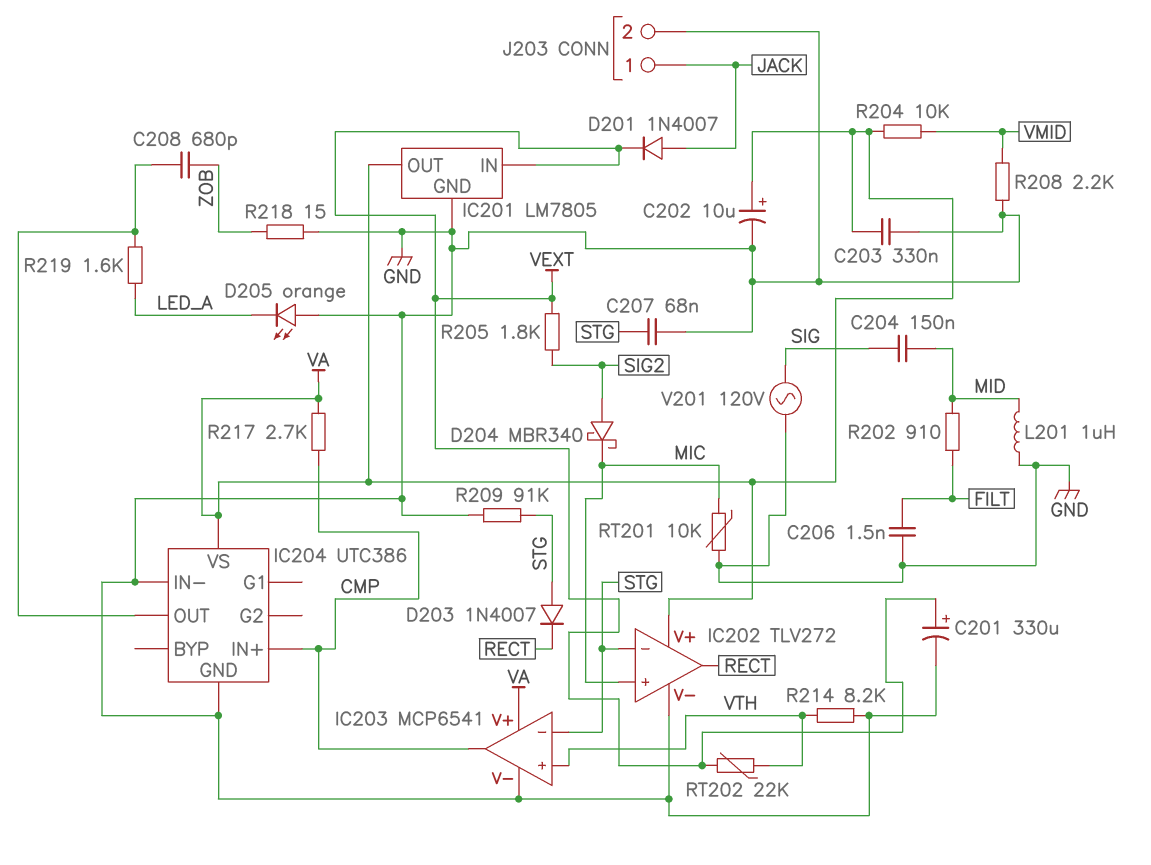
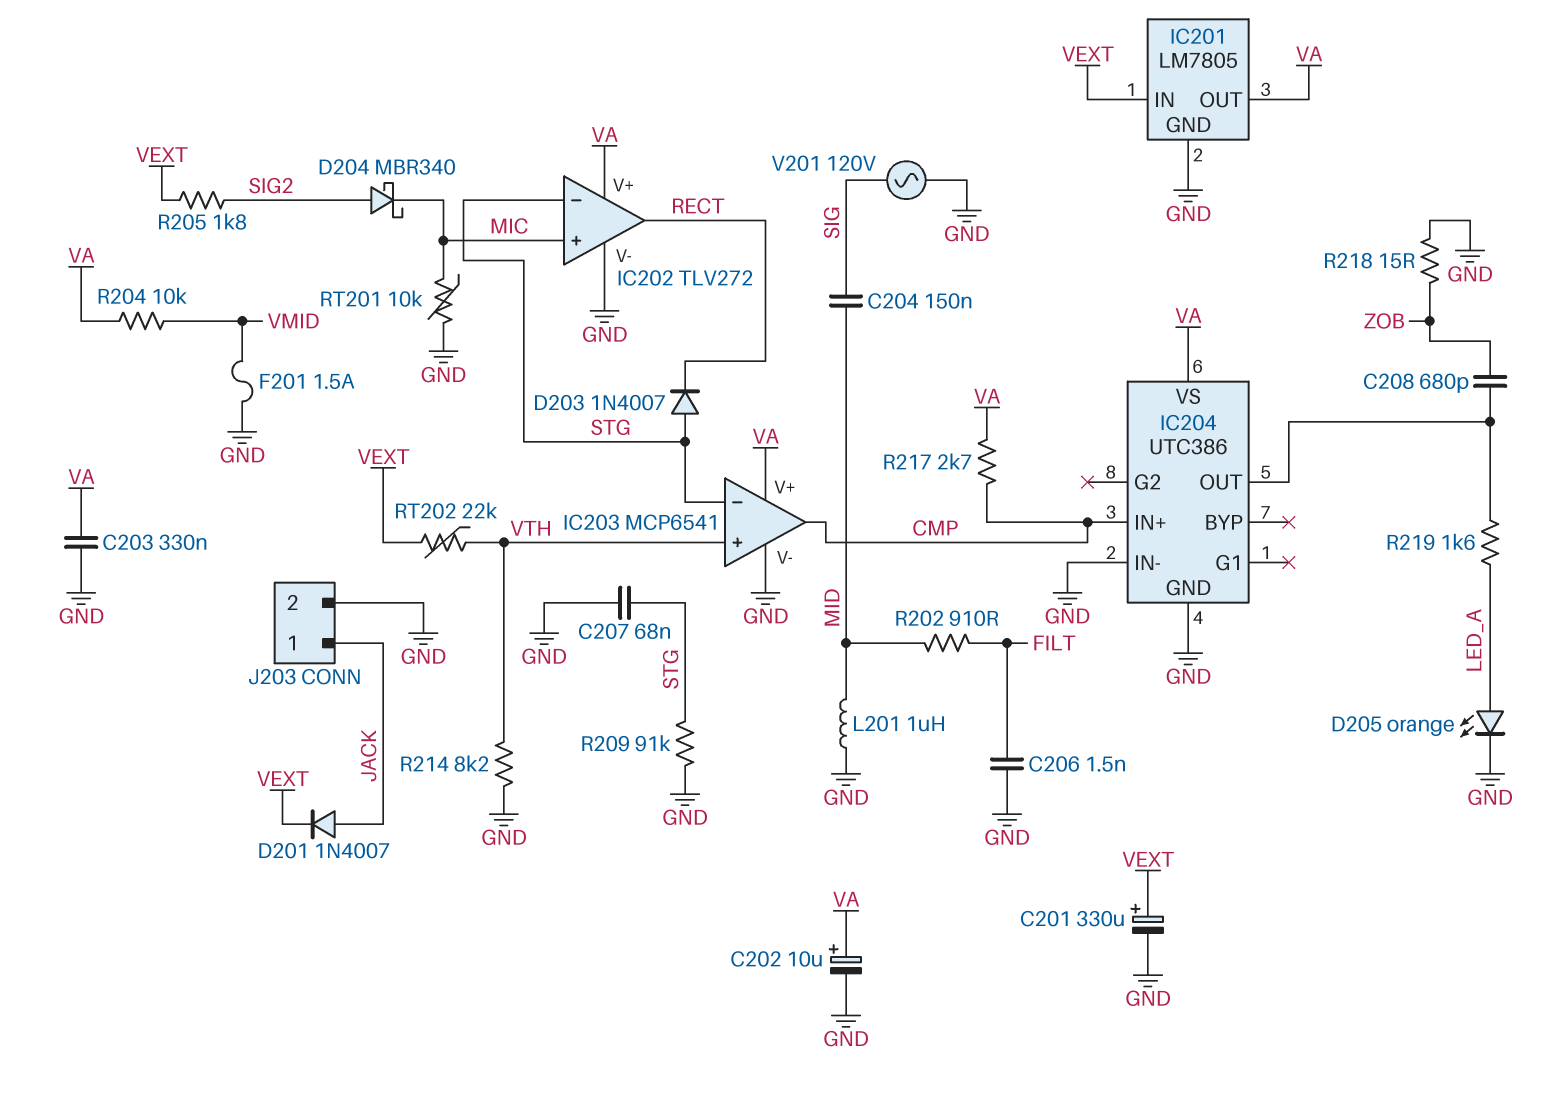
D205: LED orange (A GND, K LED_A) -> LED orange (A LED_A, K GND)
F201: none -> 1.5A (GND, VMID)
R208: 2.2k (GND, VMID) -> none

